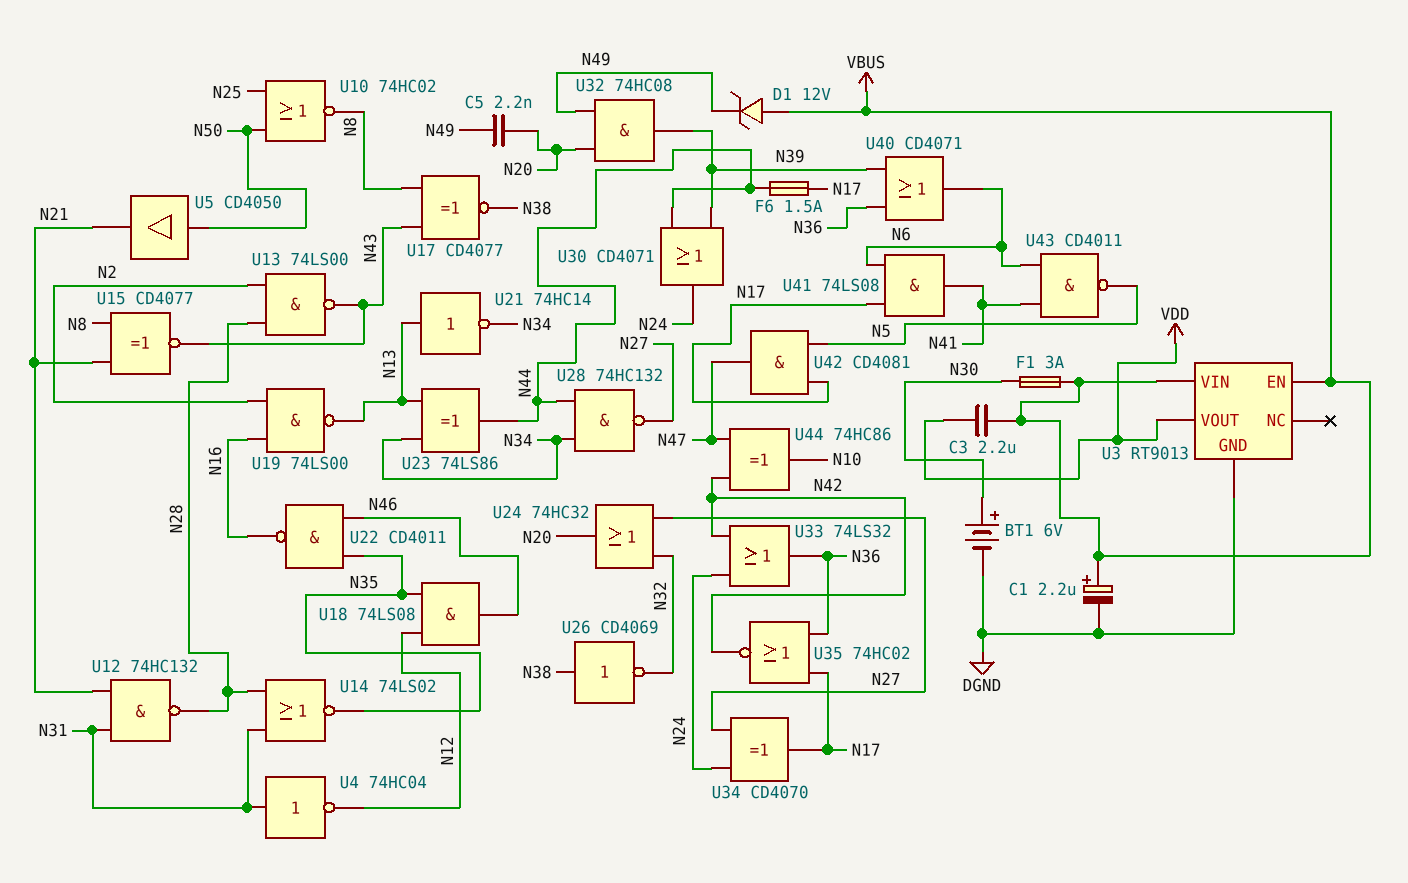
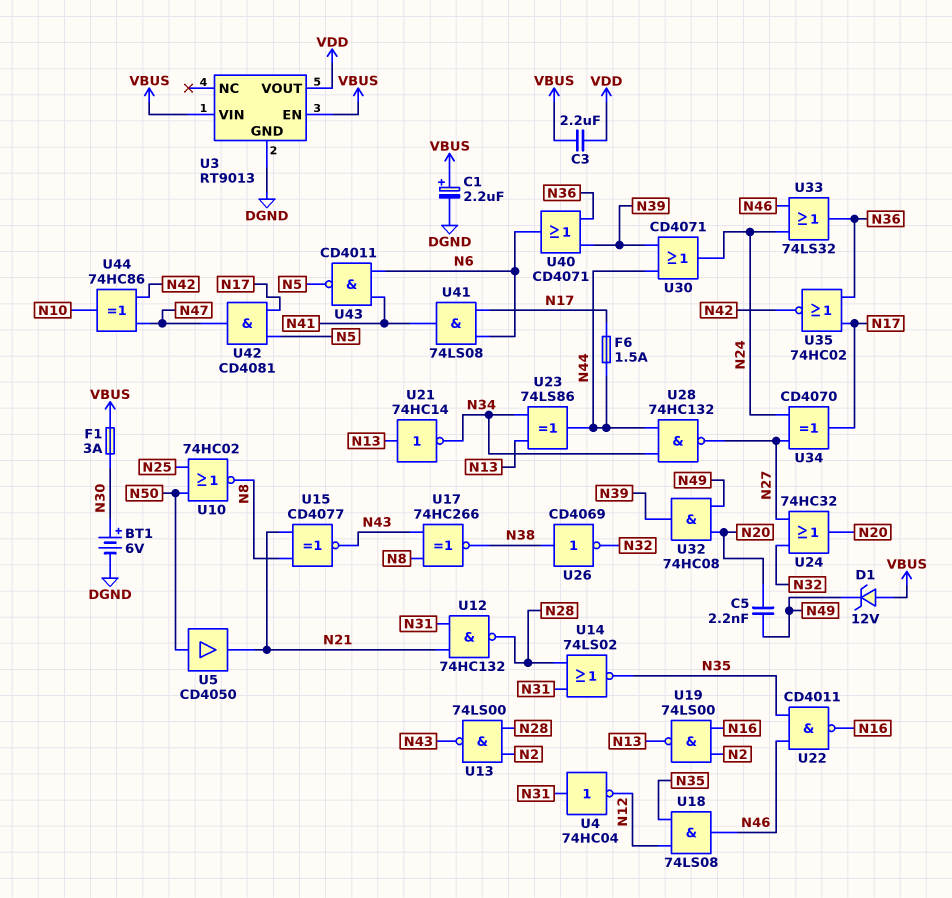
U17: XNOR CD4077 (in N8, in N43, out N38) -> XNOR 74HC266 (in N8, in N43, out N38)
U33: OR 74LS32 (in N24, in N42, out N36) -> OR 74LS32 (in N24, in N46, out N36)

